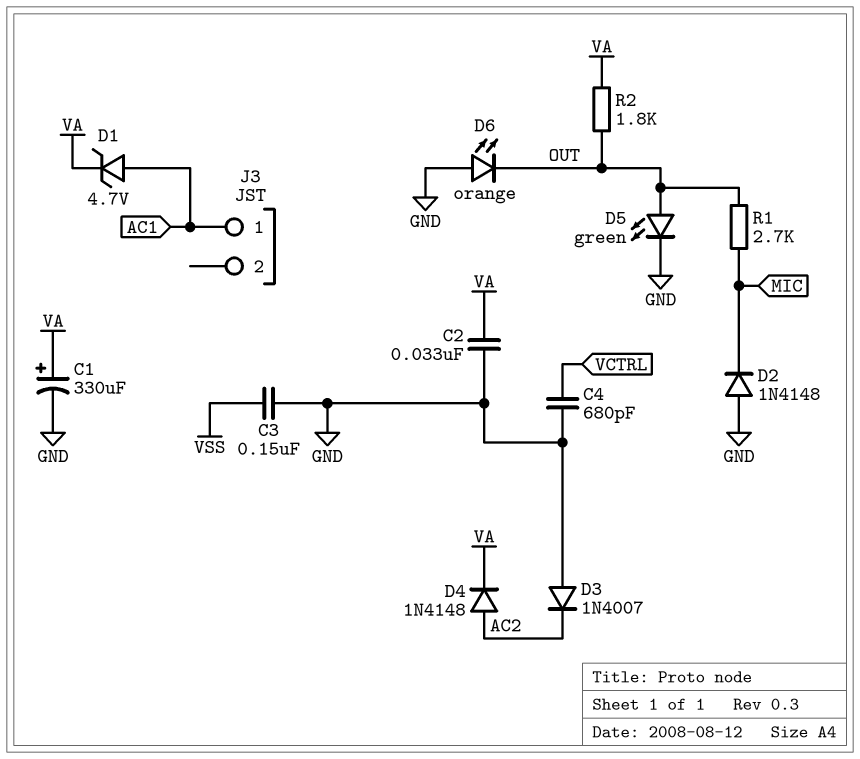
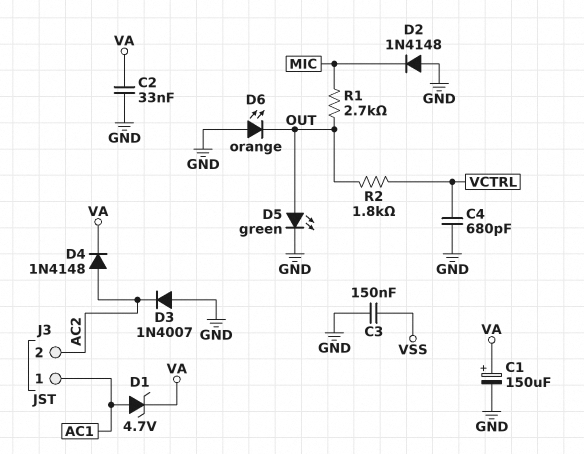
C1: 330uF (plus VA, minus GND) -> 150uF (plus VA, minus GND)
J3 pin 2: none -> AC2
R2: 1.8k (OUT, VA) -> 1.8k (OUT, VCTRL)

